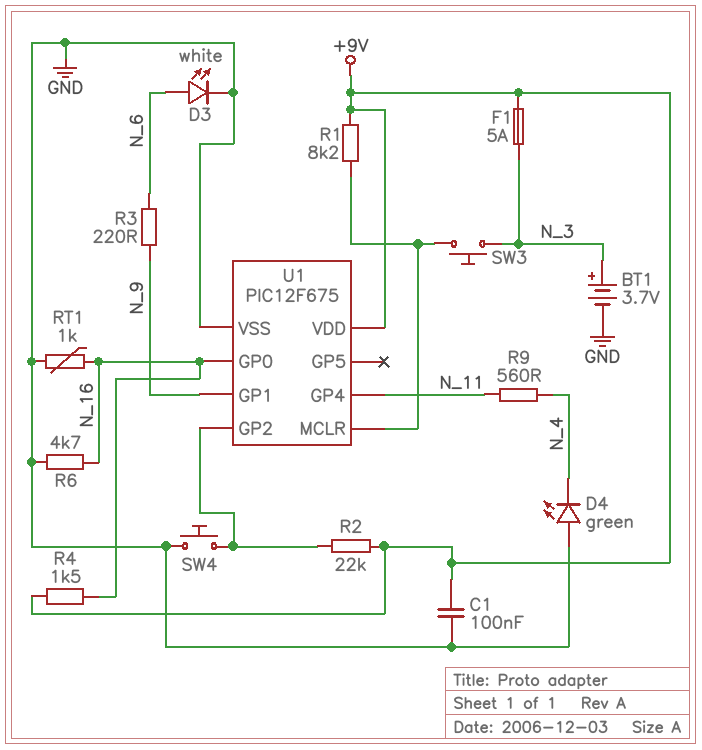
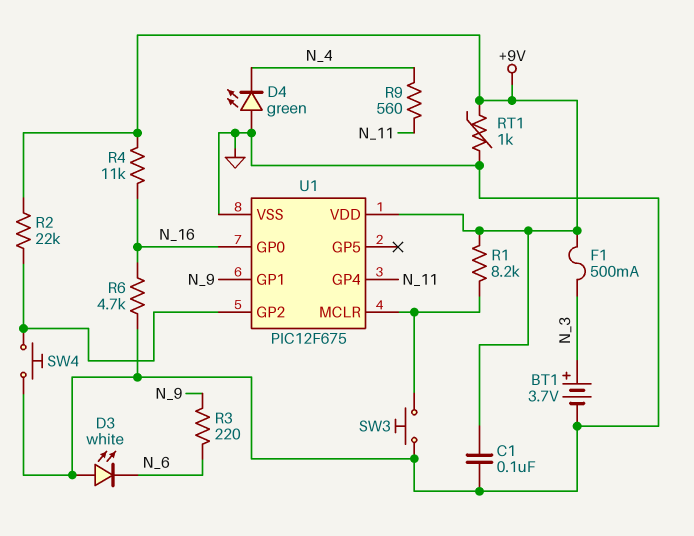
D3: LED white (A N_6, K GND) -> LED white (A GND, K N_6)
F1: 5A (+9V, N_3) -> 500mA (+9V, N_3)
R4: 1.5k (+9V, N_16) -> 11k (+9V, N_16)
RT1: 1k (GND, N_16) -> 1k (+9V, GND)
SW3: button (N_3, U1/MCLR) -> button (GND, U1/MCLR)

